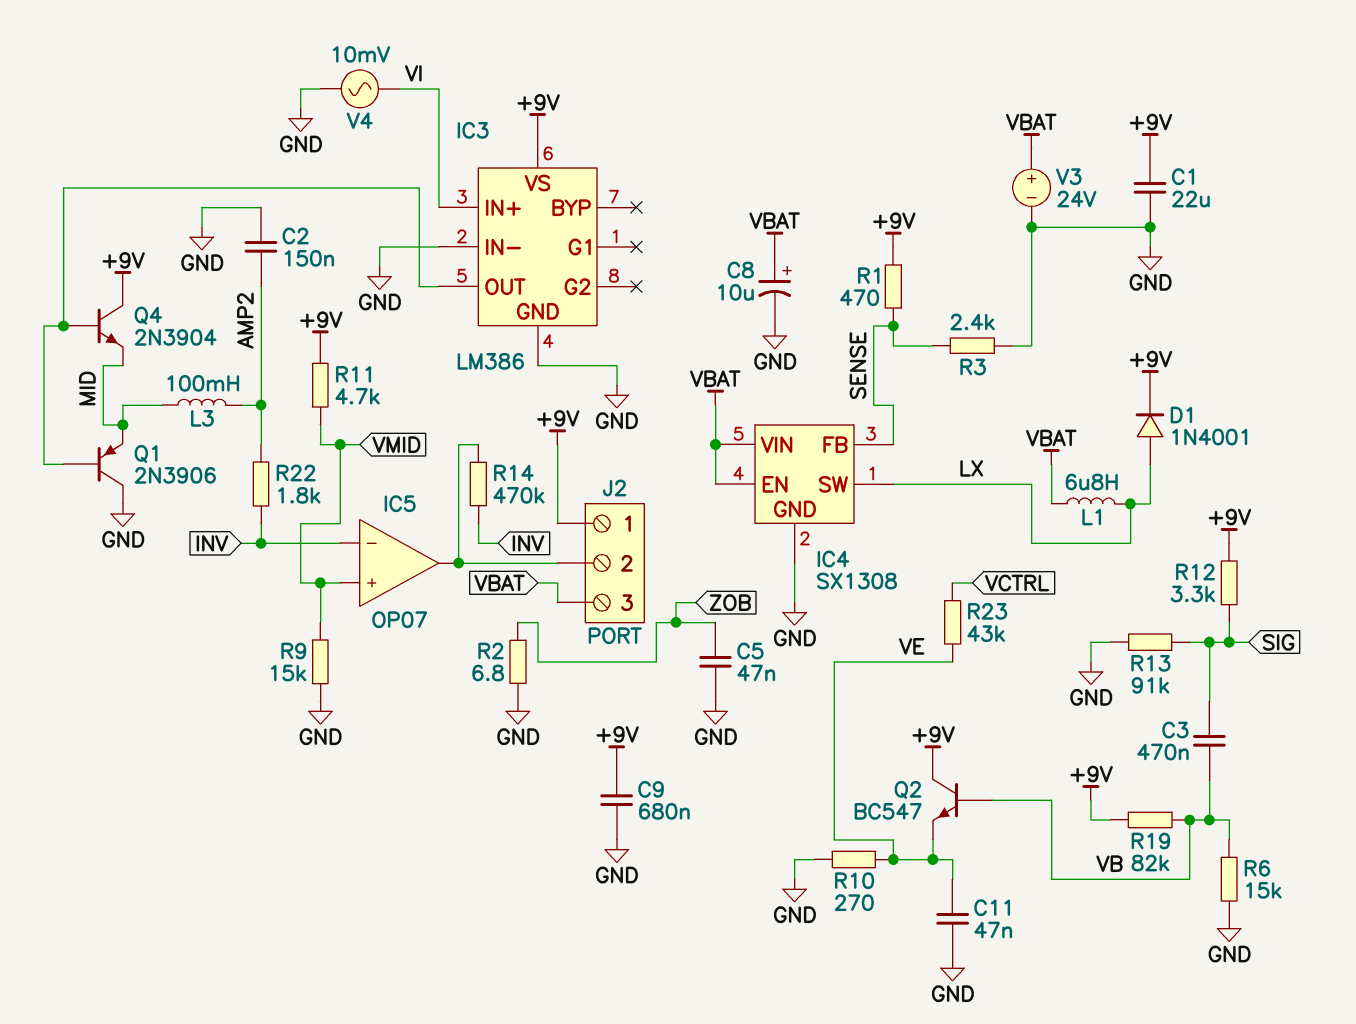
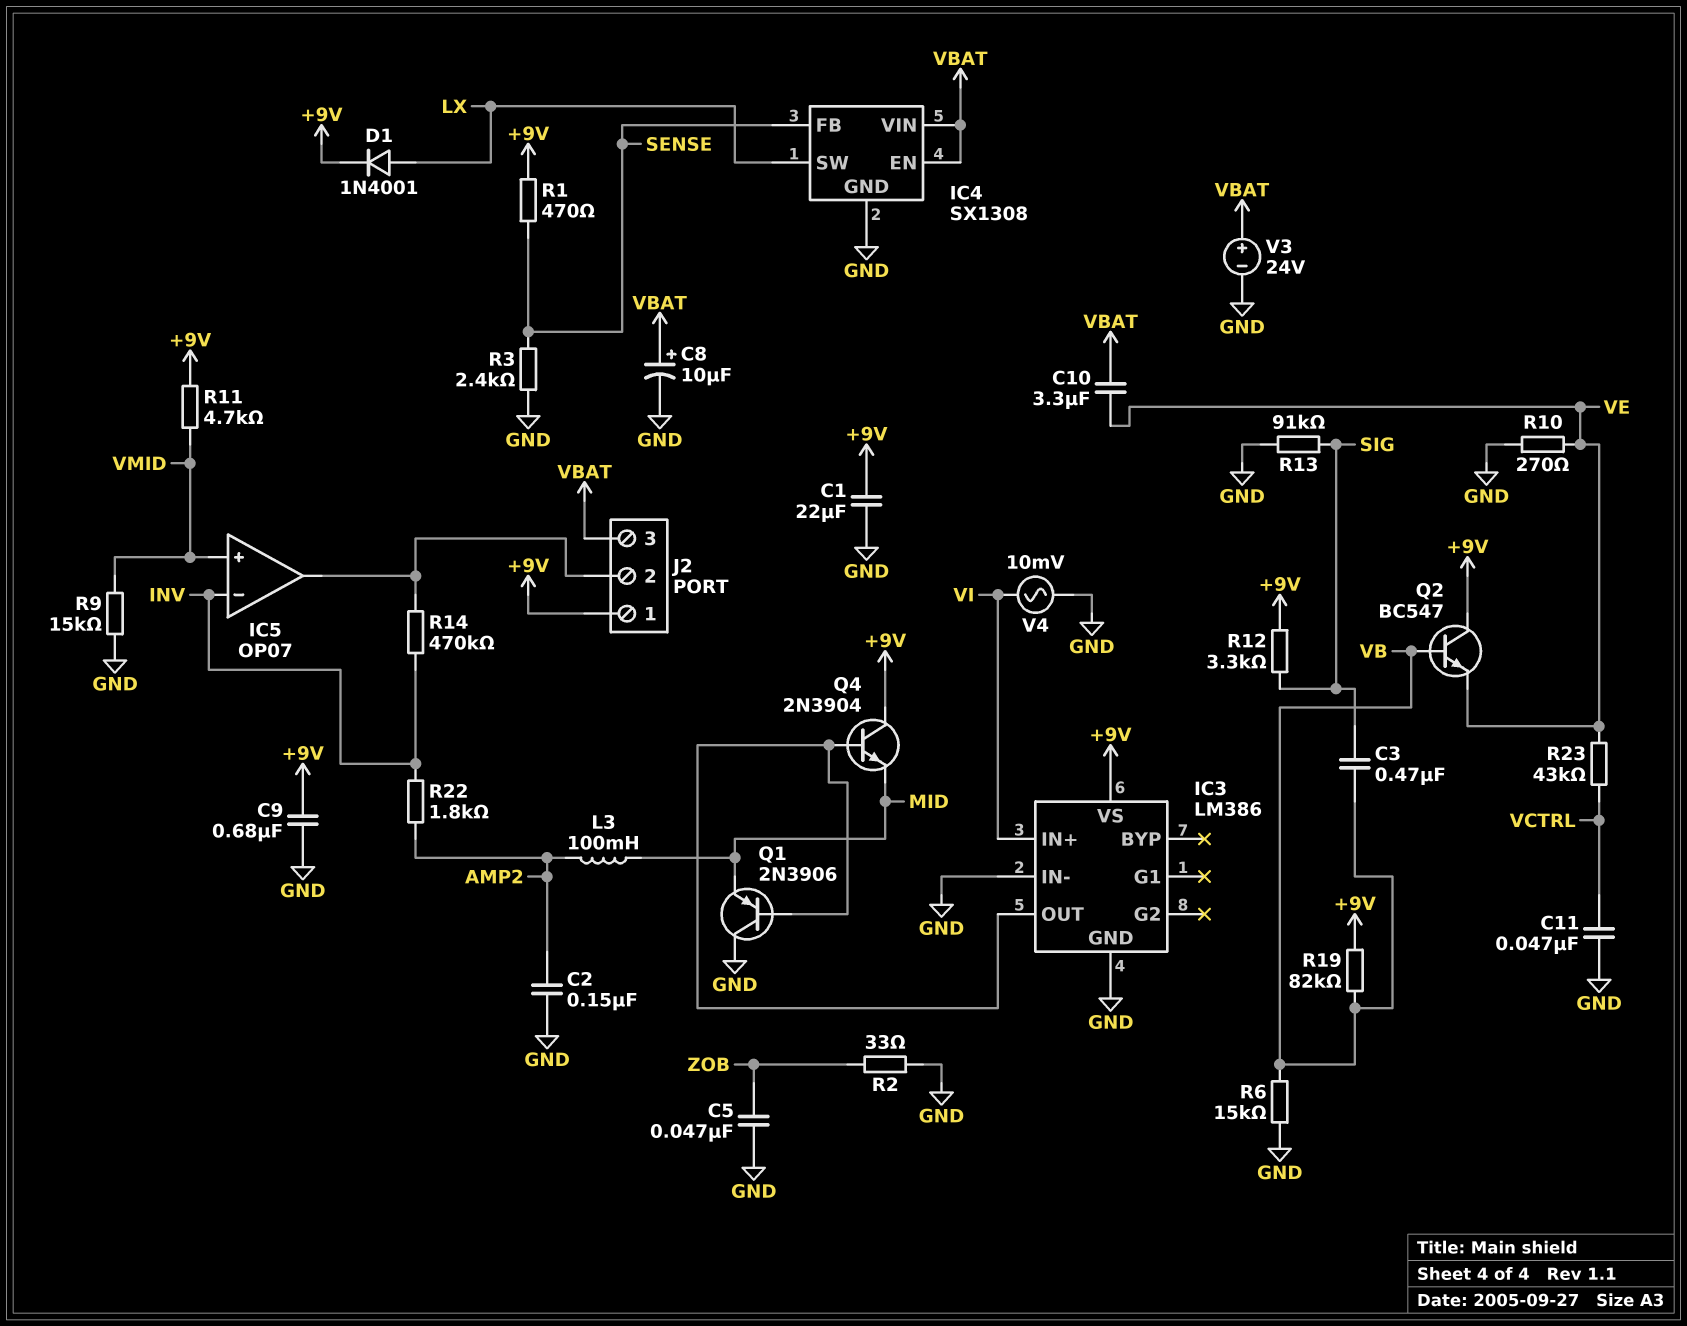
C10: none -> 3.3uF (VBAT, VE)
C11: 47nF (GND, VE) -> 47nF (GND, VCTRL)
L1: 6.8uH (LX, VBAT) -> none
R2: 6.8 (GND, ZOB) -> 33 (GND, ZOB)

